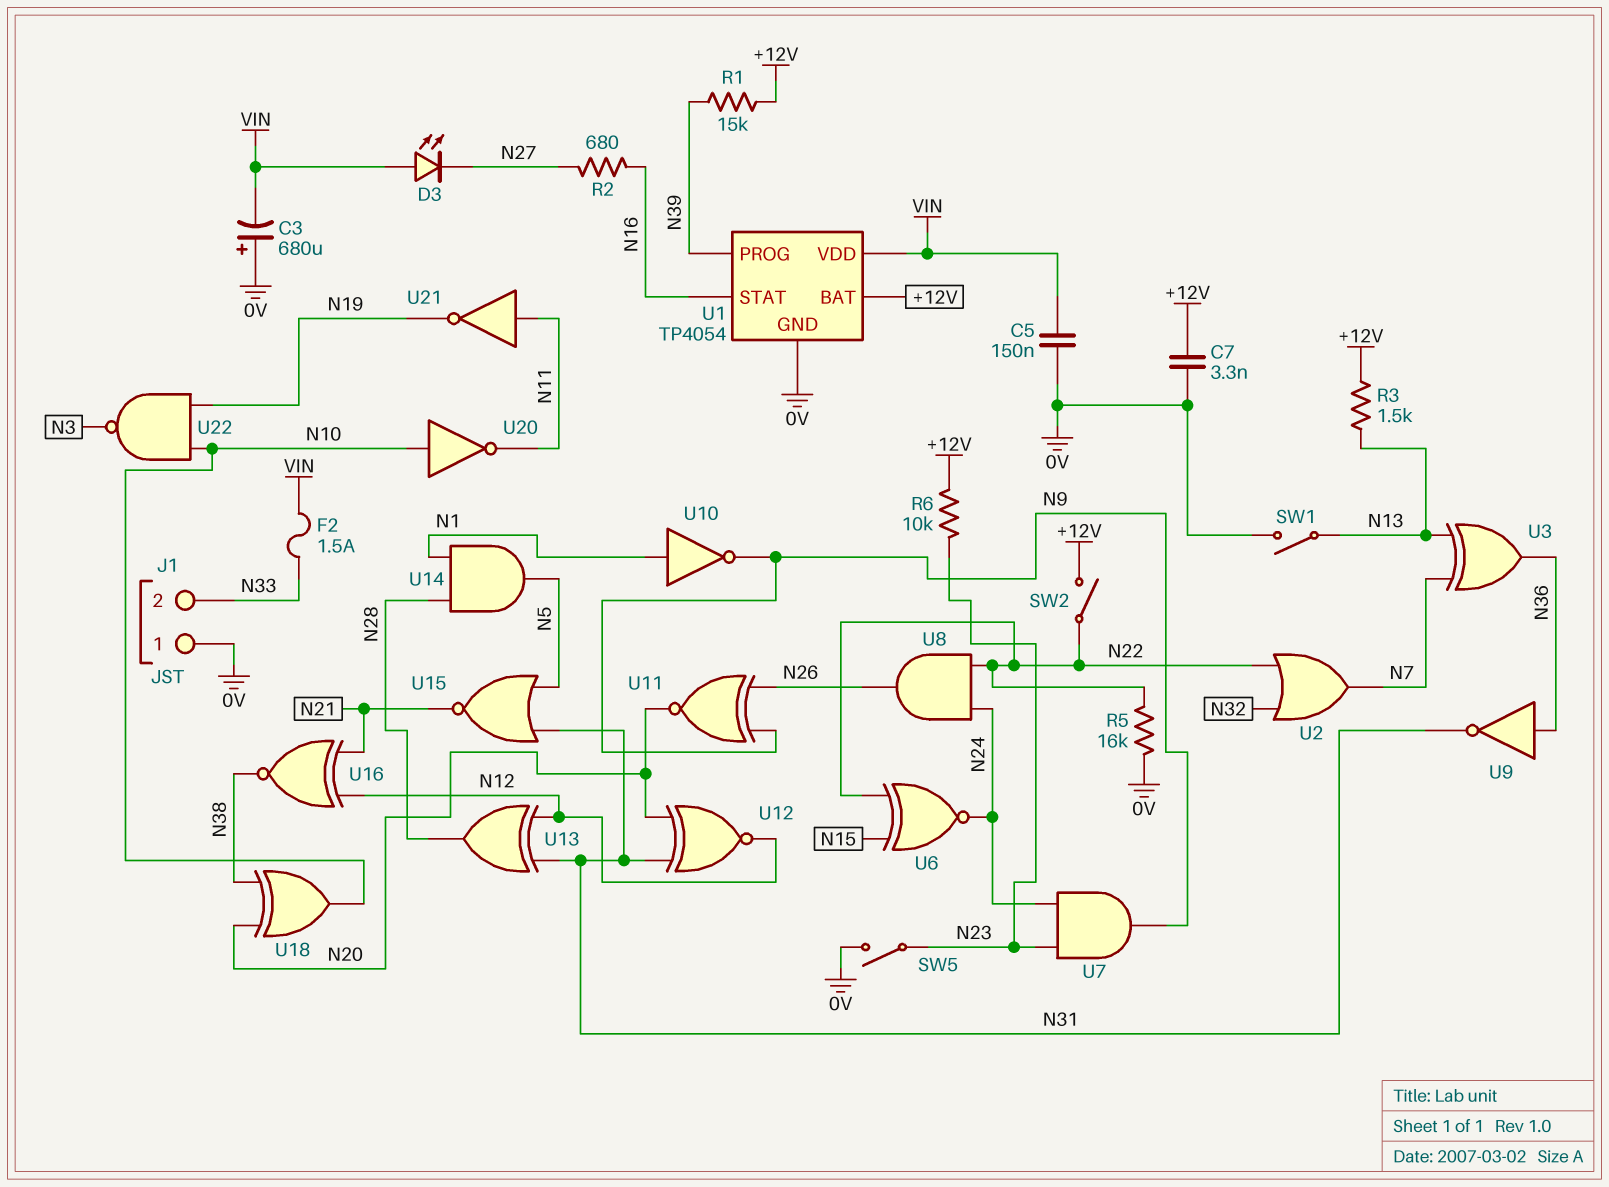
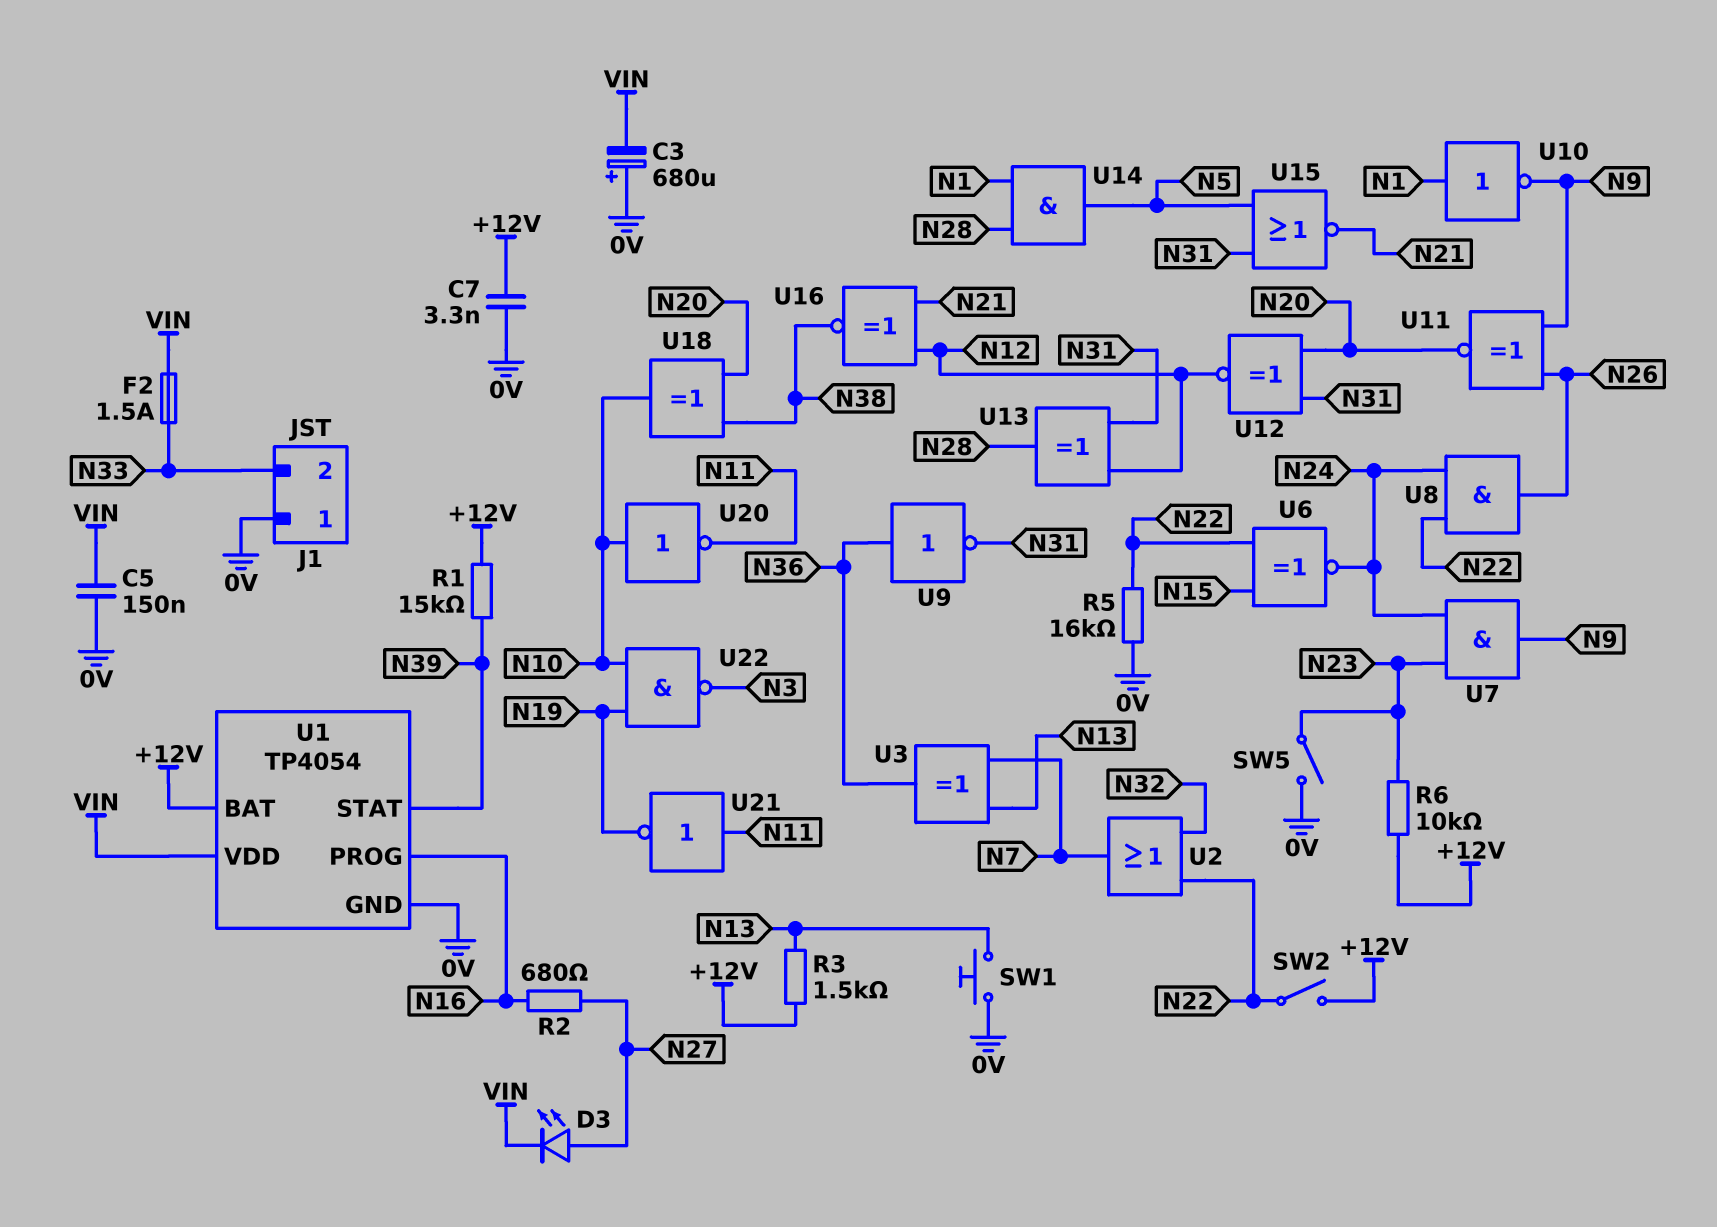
D3: LED (A VIN, K N27) -> LED (A N27, K VIN)
SW1: switch (0V, N13) -> button (0V, N13)
U1 pin PROG: N39 -> N16
U1 pin STAT: N16 -> N39

